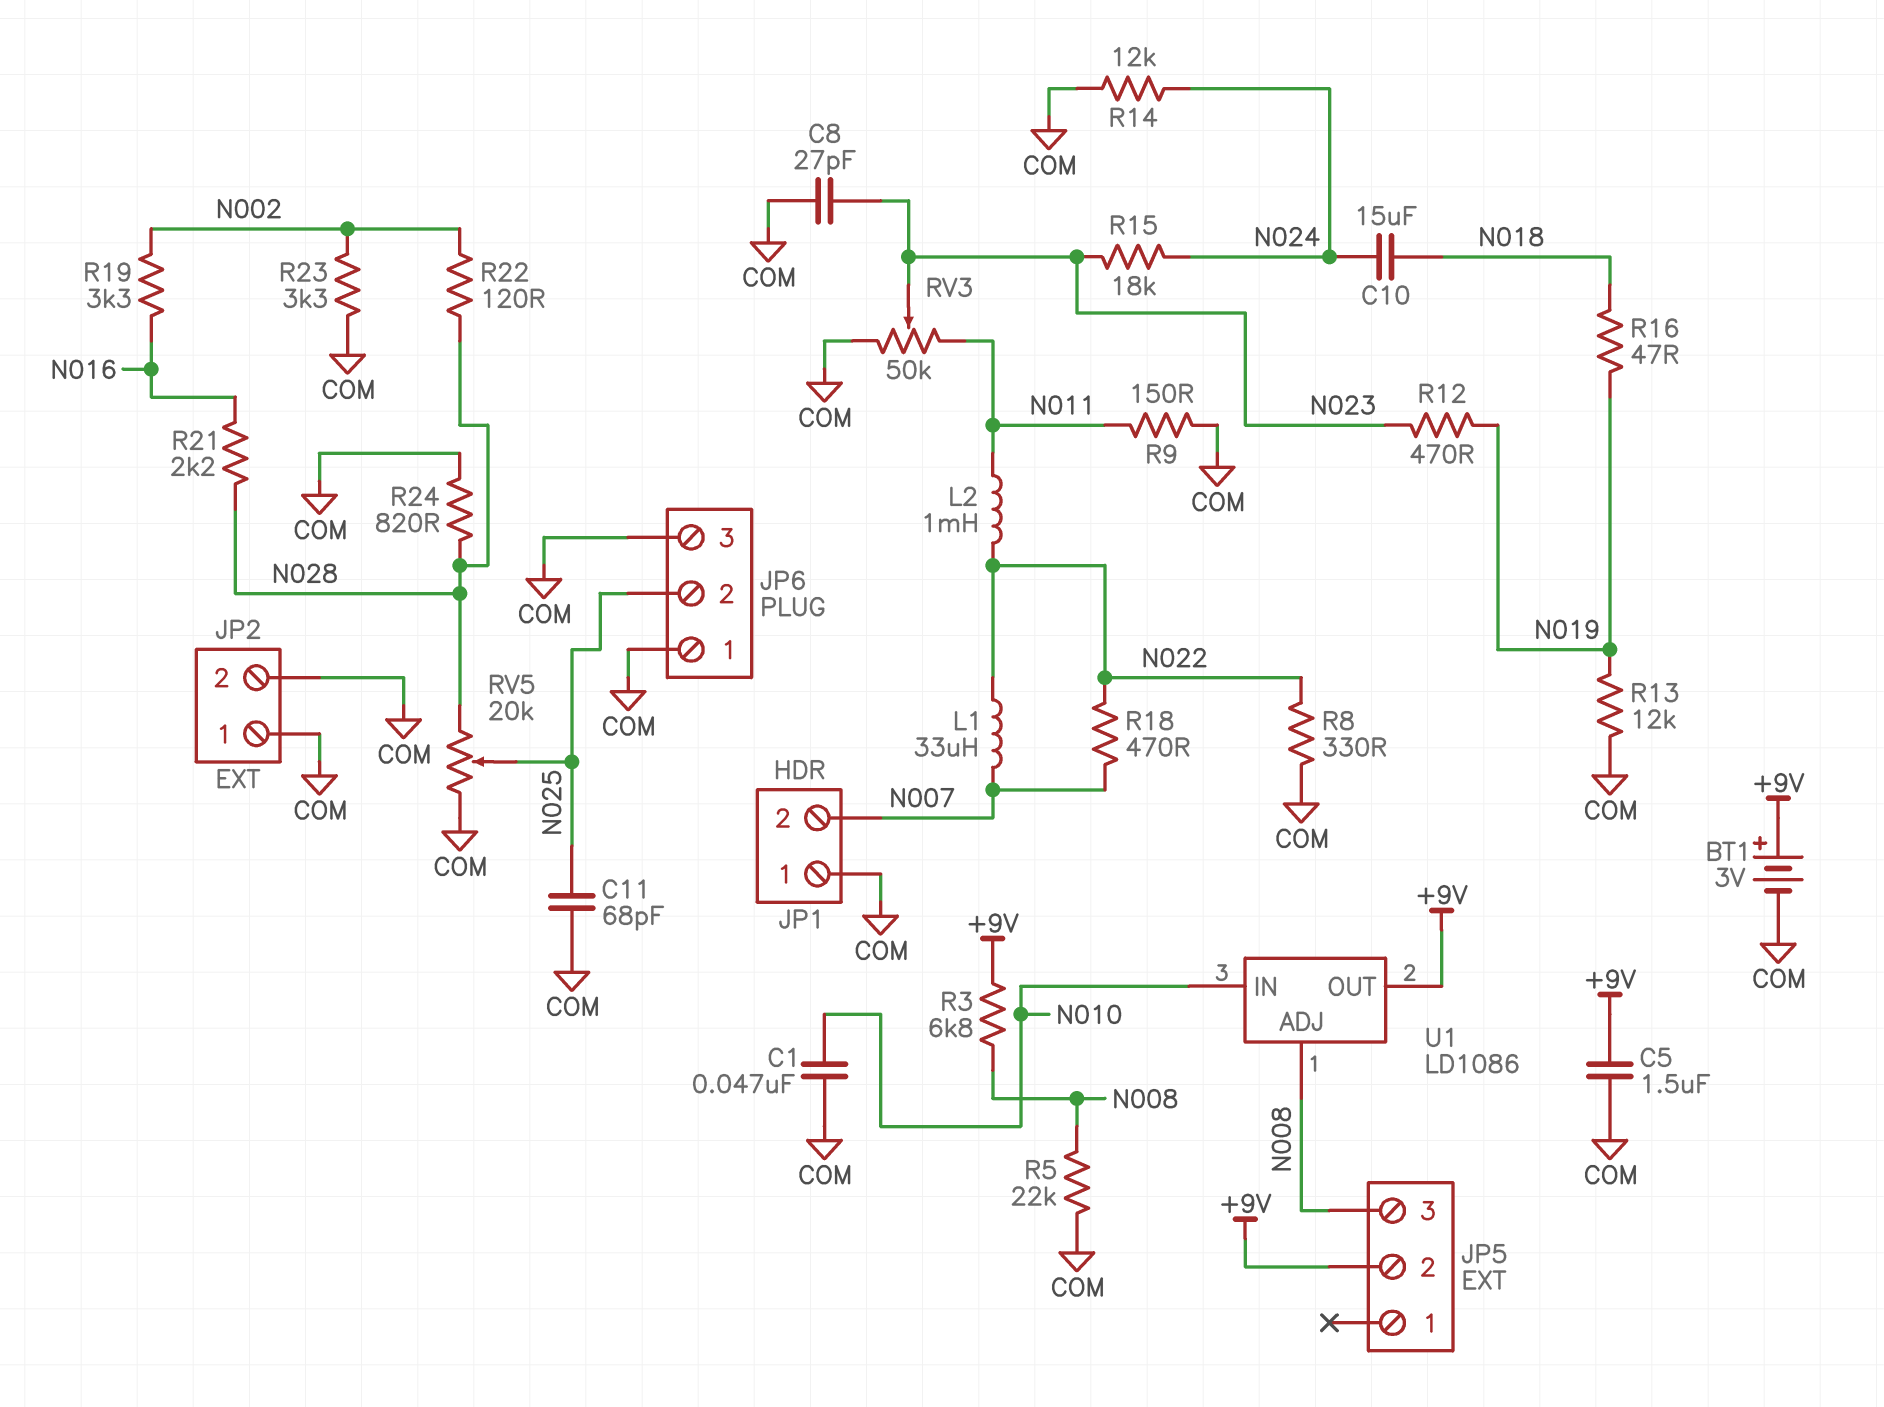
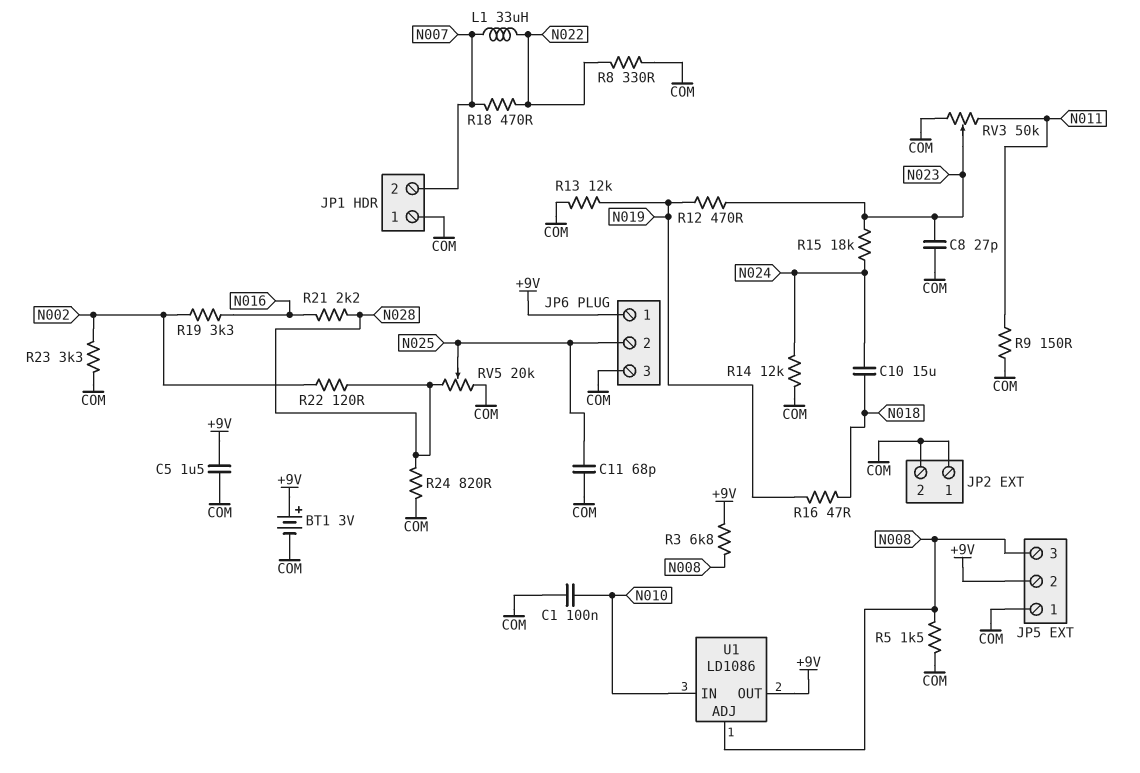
C1: 47nF (COM, N010) -> 100nF (COM, N010)
JP5 pin 1: none -> COM
JP6 pin 1: COM -> +9V
L2: 1mH (N011, N022) -> none
R5: 22k (COM, N008) -> 1.5k (COM, N008)

